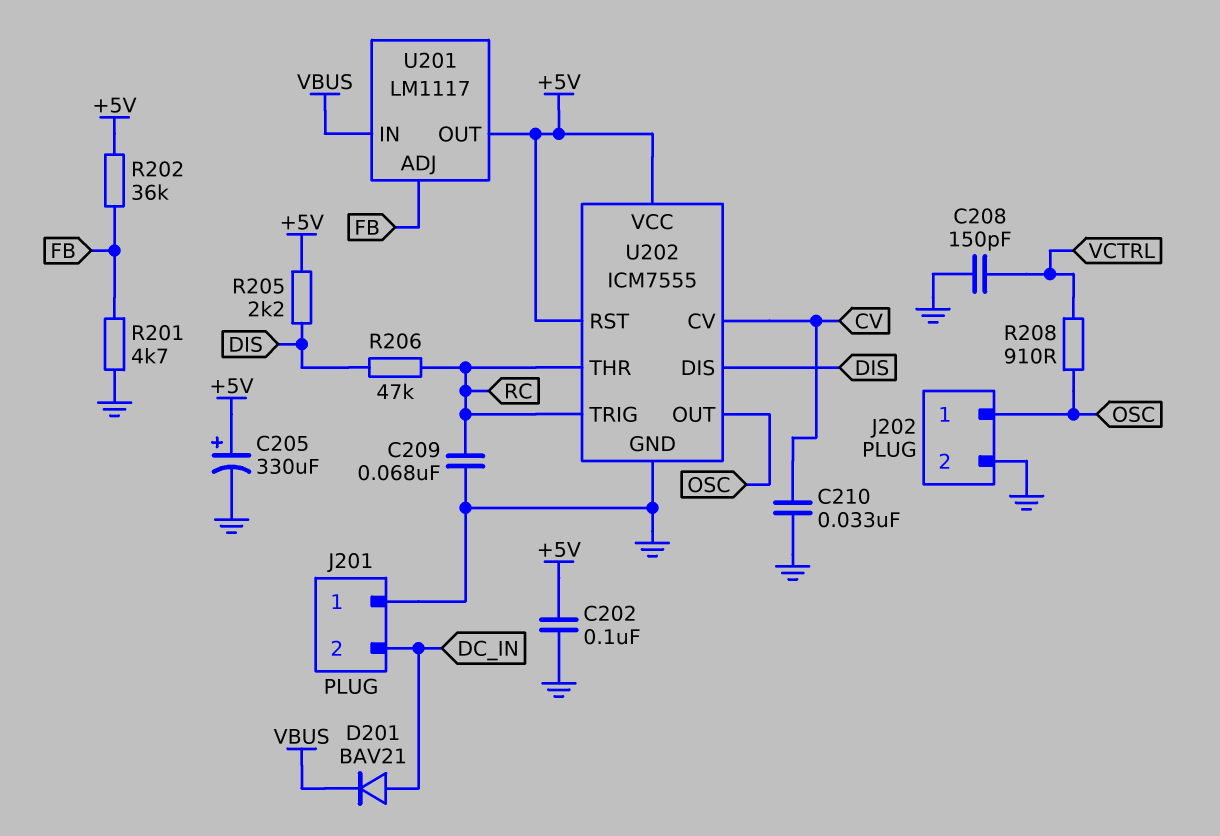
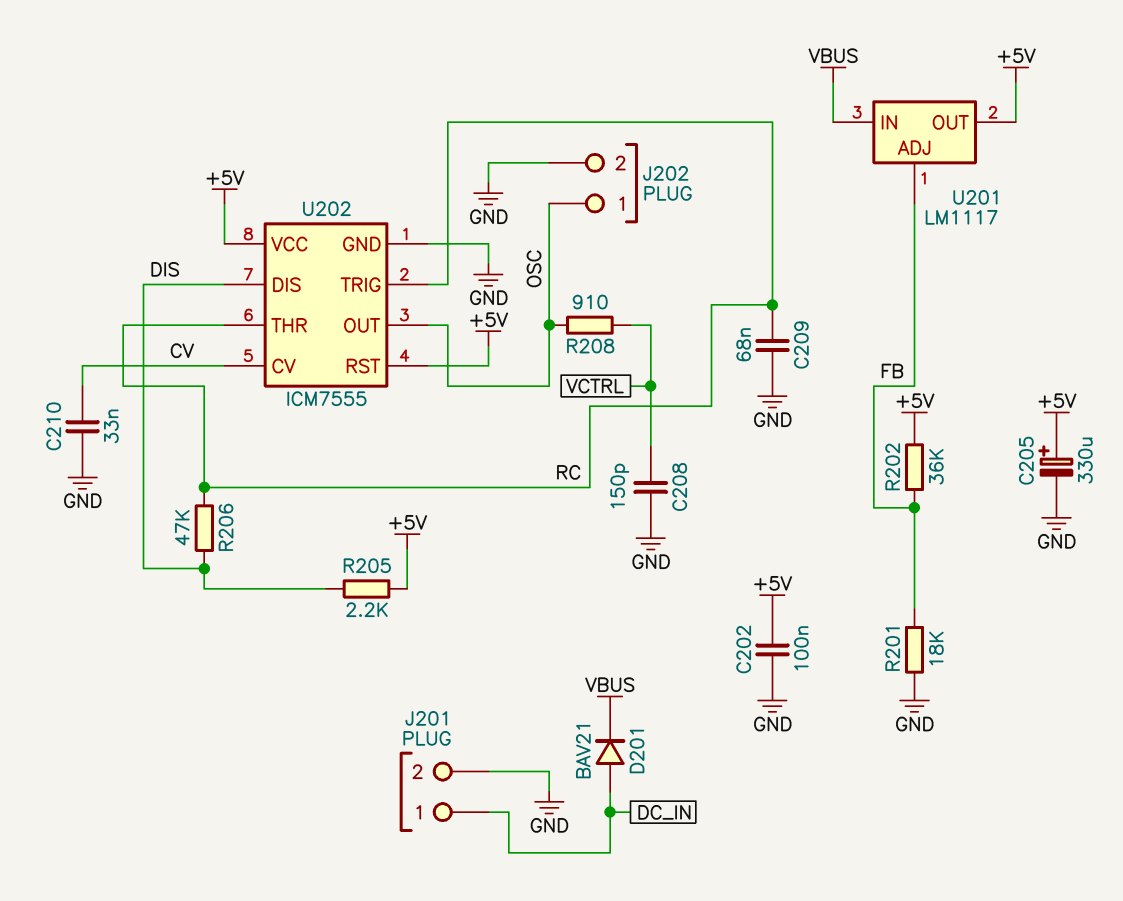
J201 pin 1: GND -> DC_IN
J201 pin 2: DC_IN -> GND
R201: 4.7k (FB, GND) -> 18k (FB, GND)

